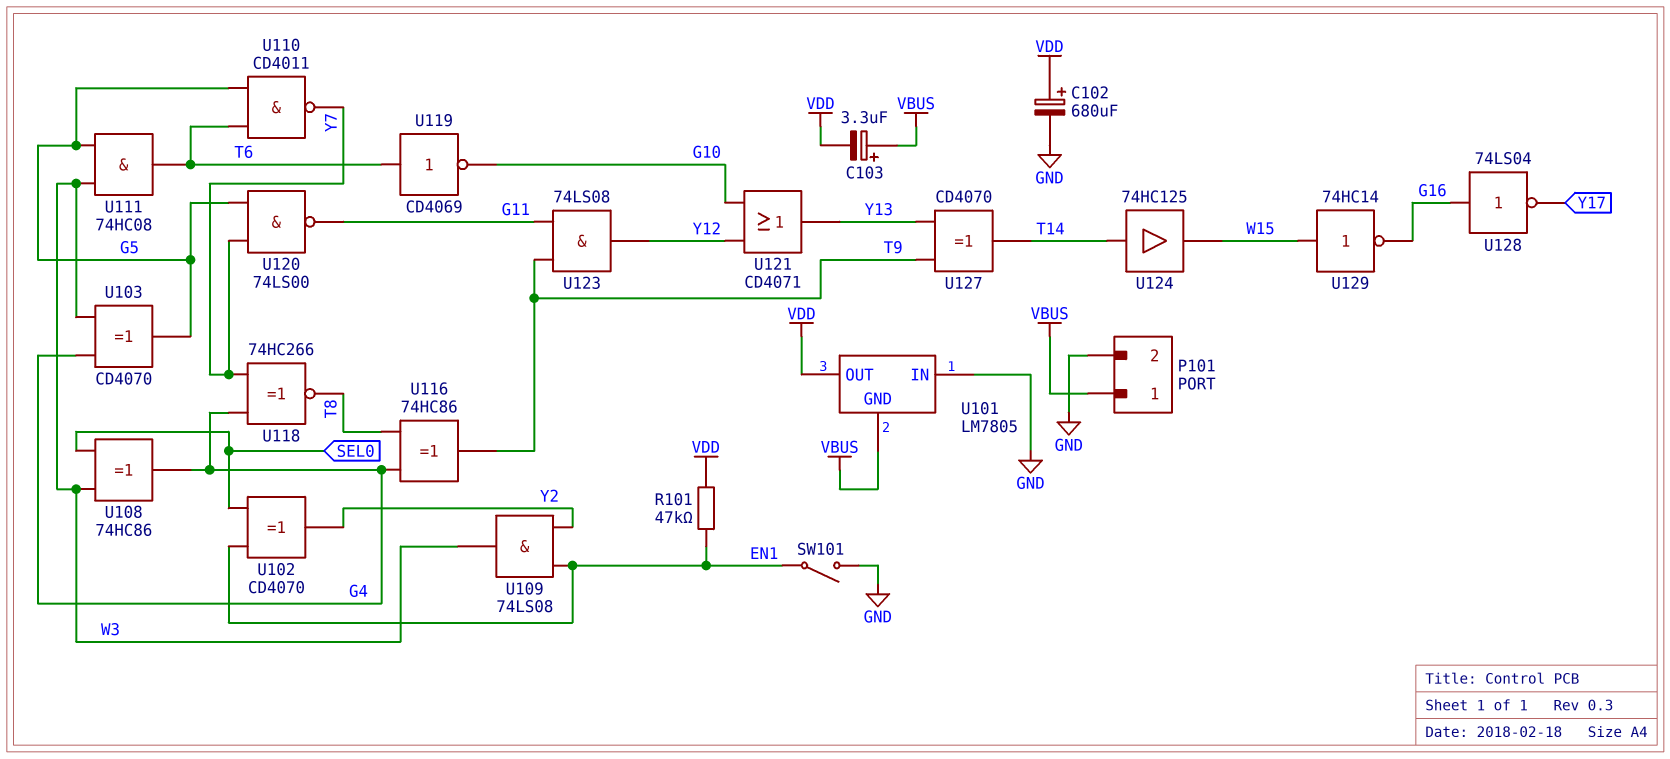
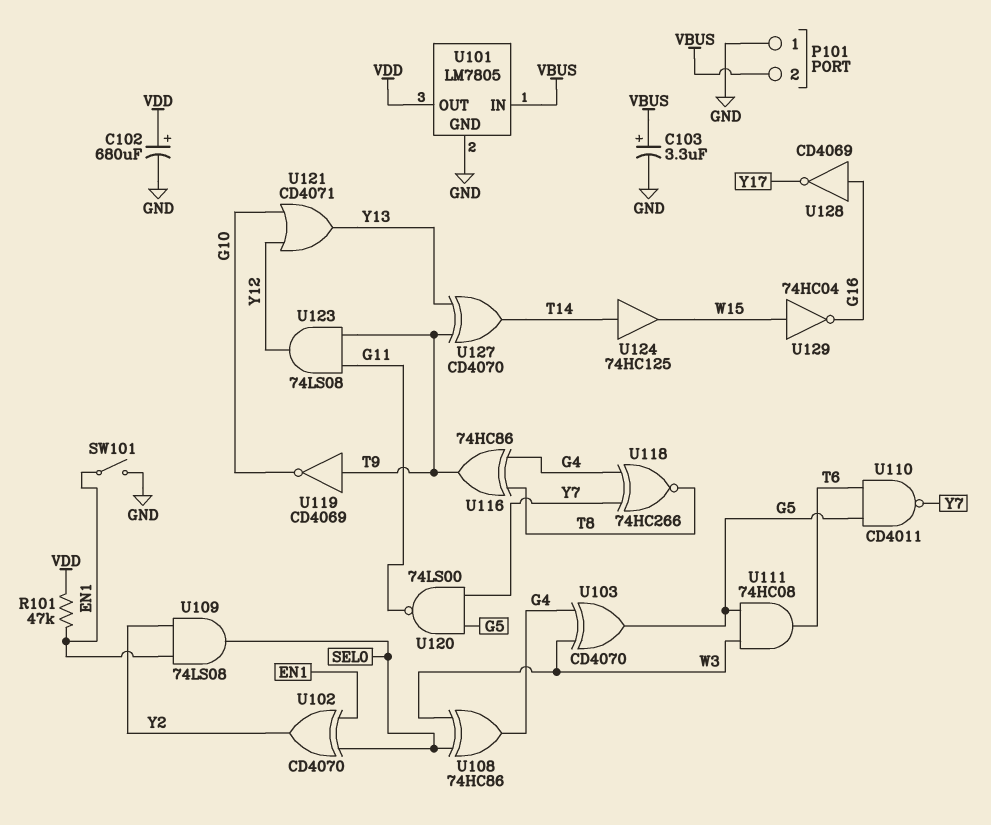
C103: 3.3uF (plus VBUS, minus VDD) -> 3.3uF (plus VBUS, minus GND)
P101 pin 1: VBUS -> GND
P101 pin 2: GND -> VBUS
U101 pin GND: VBUS -> GND
U101 pin IN: GND -> VBUS
U109: AND 74LS08 (in EN1, in Y2, out W3) -> AND 74LS08 (in EN1, in Y2, out SEL0)
U119: NOT CD4069 (in T6, out G10) -> NOT CD4069 (in T9, out G10)
U128: NOT 74LS04 (in G16, out Y17) -> NOT CD4069 (in G16, out Y17)
U129: NOT 74HC14 (in W15, out G16) -> NOT 74HC04 (in W15, out G16)

